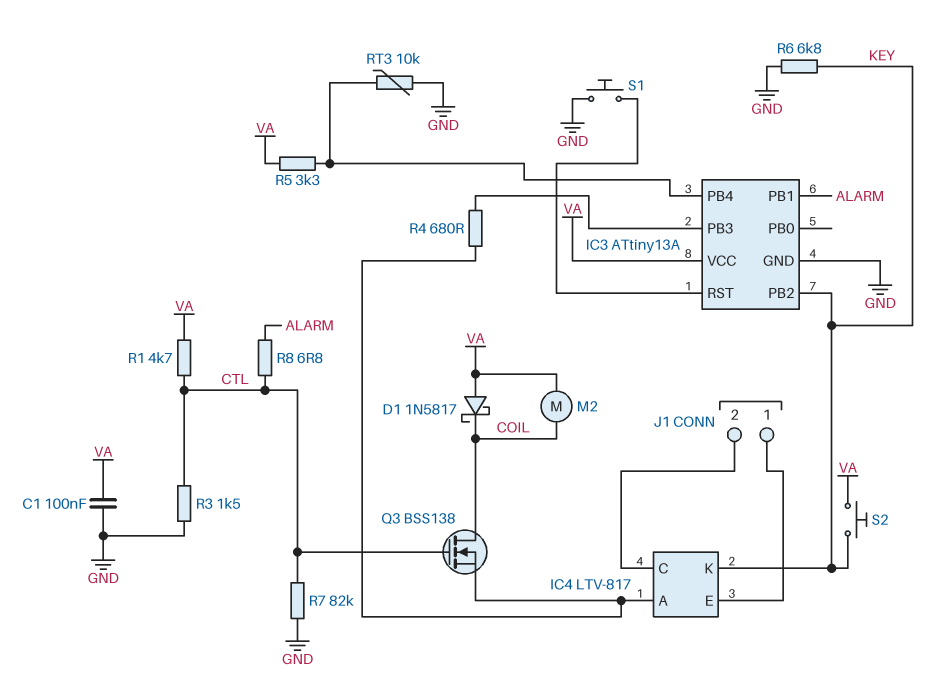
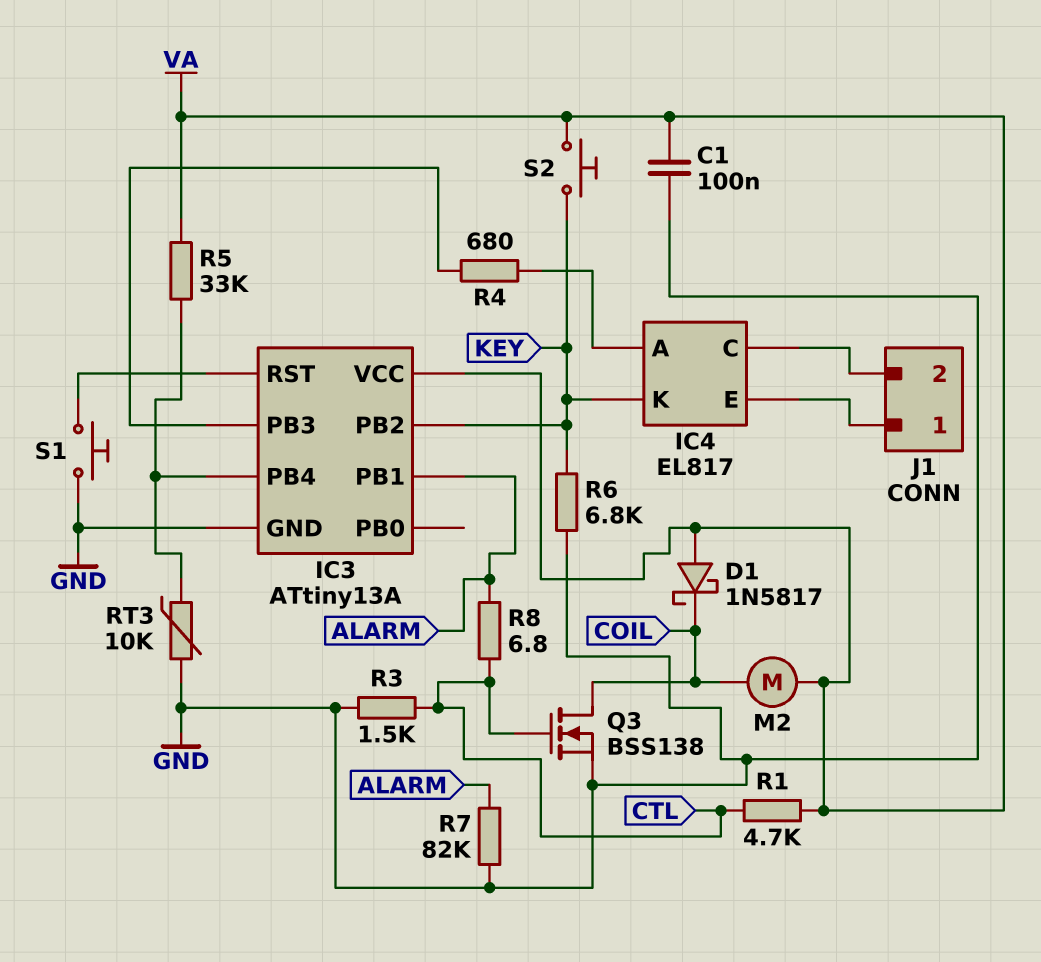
IC4: LTV-817 -> EL817
Q3: NMOS BSS138 (G CTL, D COIL, S IC4/A) -> NMOS BSS138 (G CTL, D COIL, S GND)
R5: 3.3k (IC3/PB4, VA) -> 33k (IC3/PB4, VA)
R7: 82k (CTL, GND) -> 82k (ALARM, GND)

